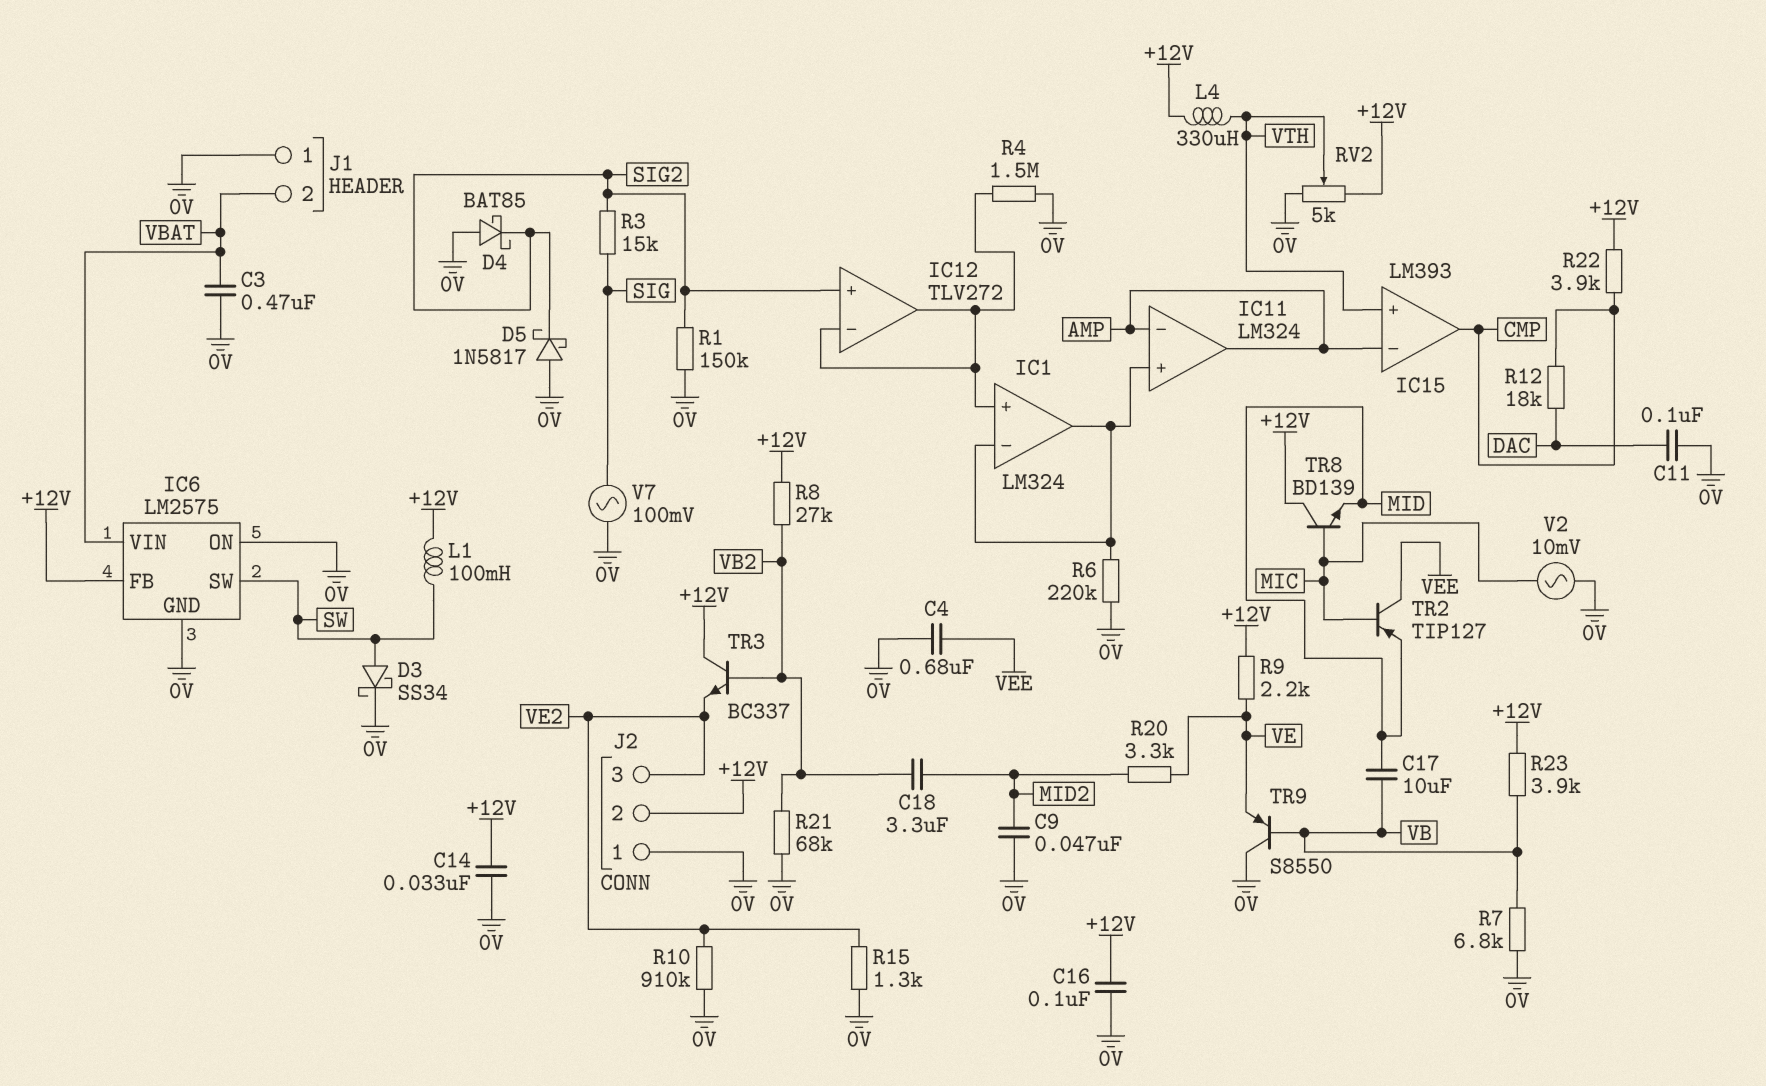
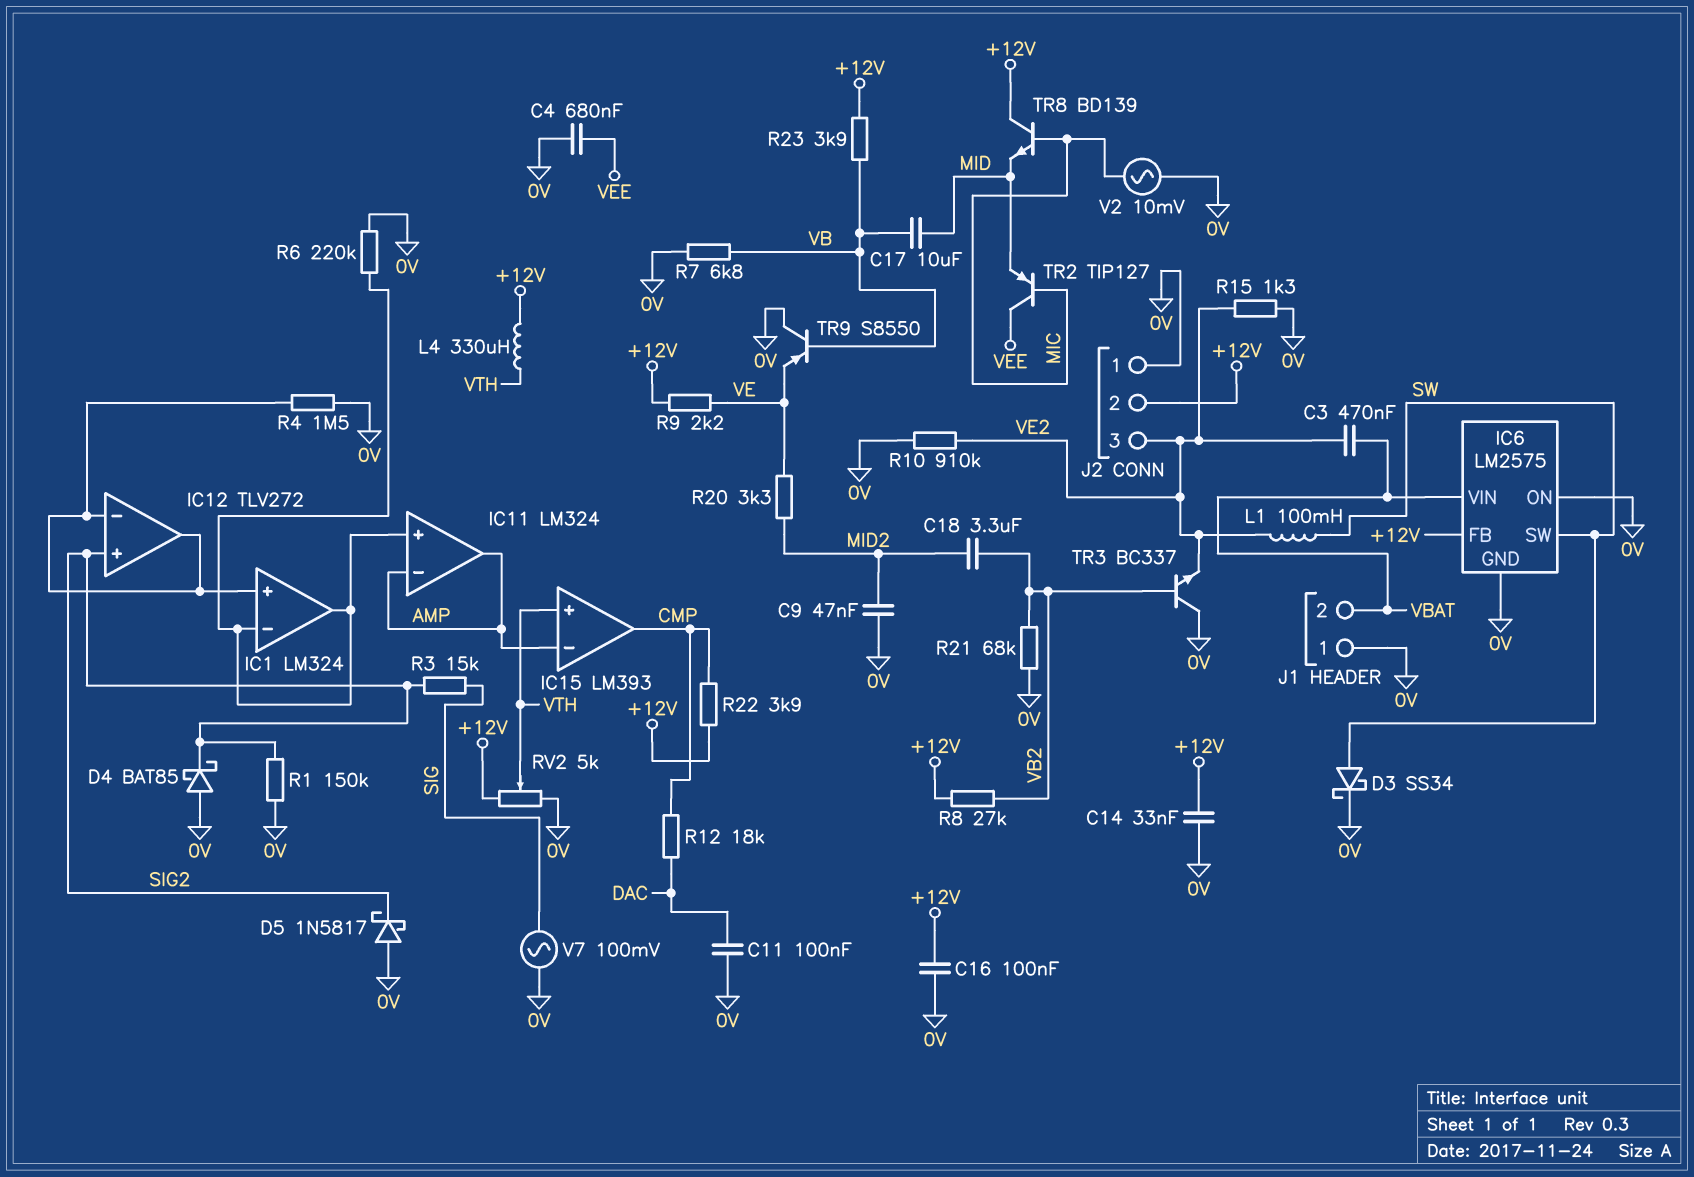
C3: 470nF (0V, VBAT) -> 470nF (VBAT, VE2)
L1: 100mH (+12V, SW) -> 100mH (SW, VE2)
TR3: NPN BC337 (B VB2, C +12V, E VE2) -> NPN BC337 (B VB2, C 0V, E VE2)

